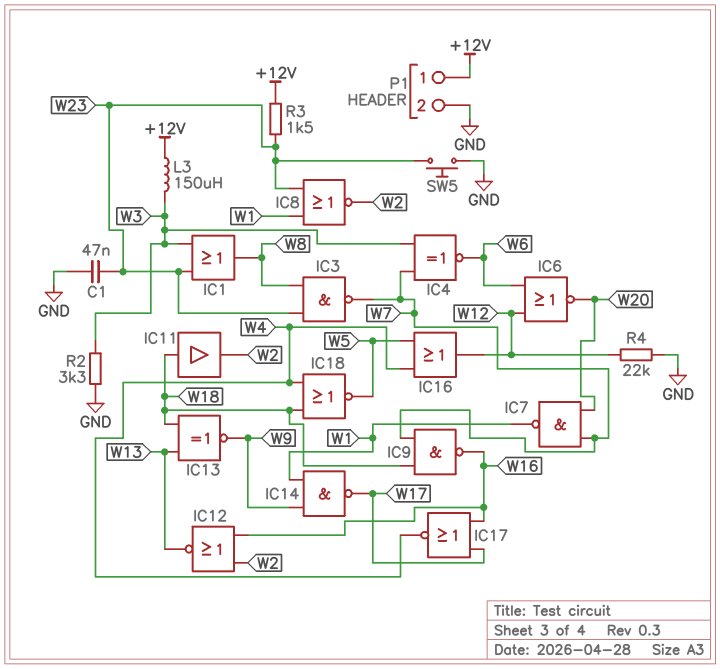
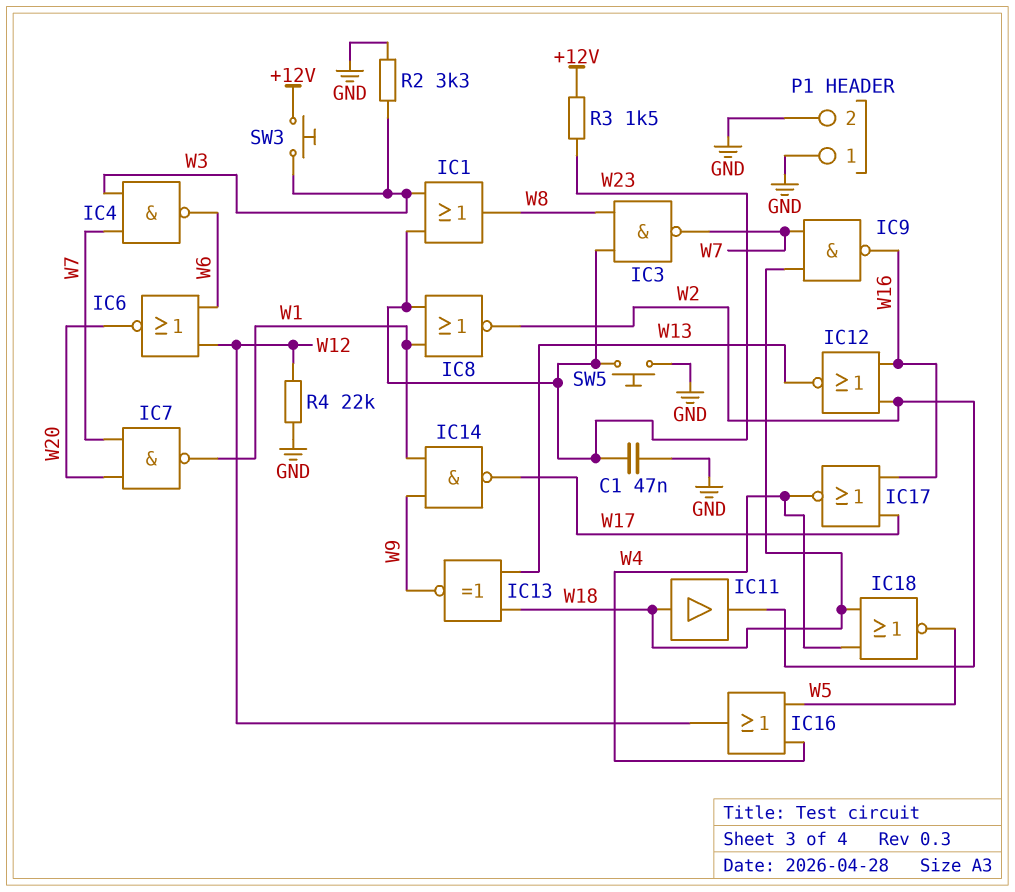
IC4: XNOR (in W3, in W7, out W6) -> NAND (in W3, in W7, out W6)
L3: 150uH (+12V, W3) -> none
P1 pin 1: +12V -> GND
SW3: none -> button (+12V, W3)

